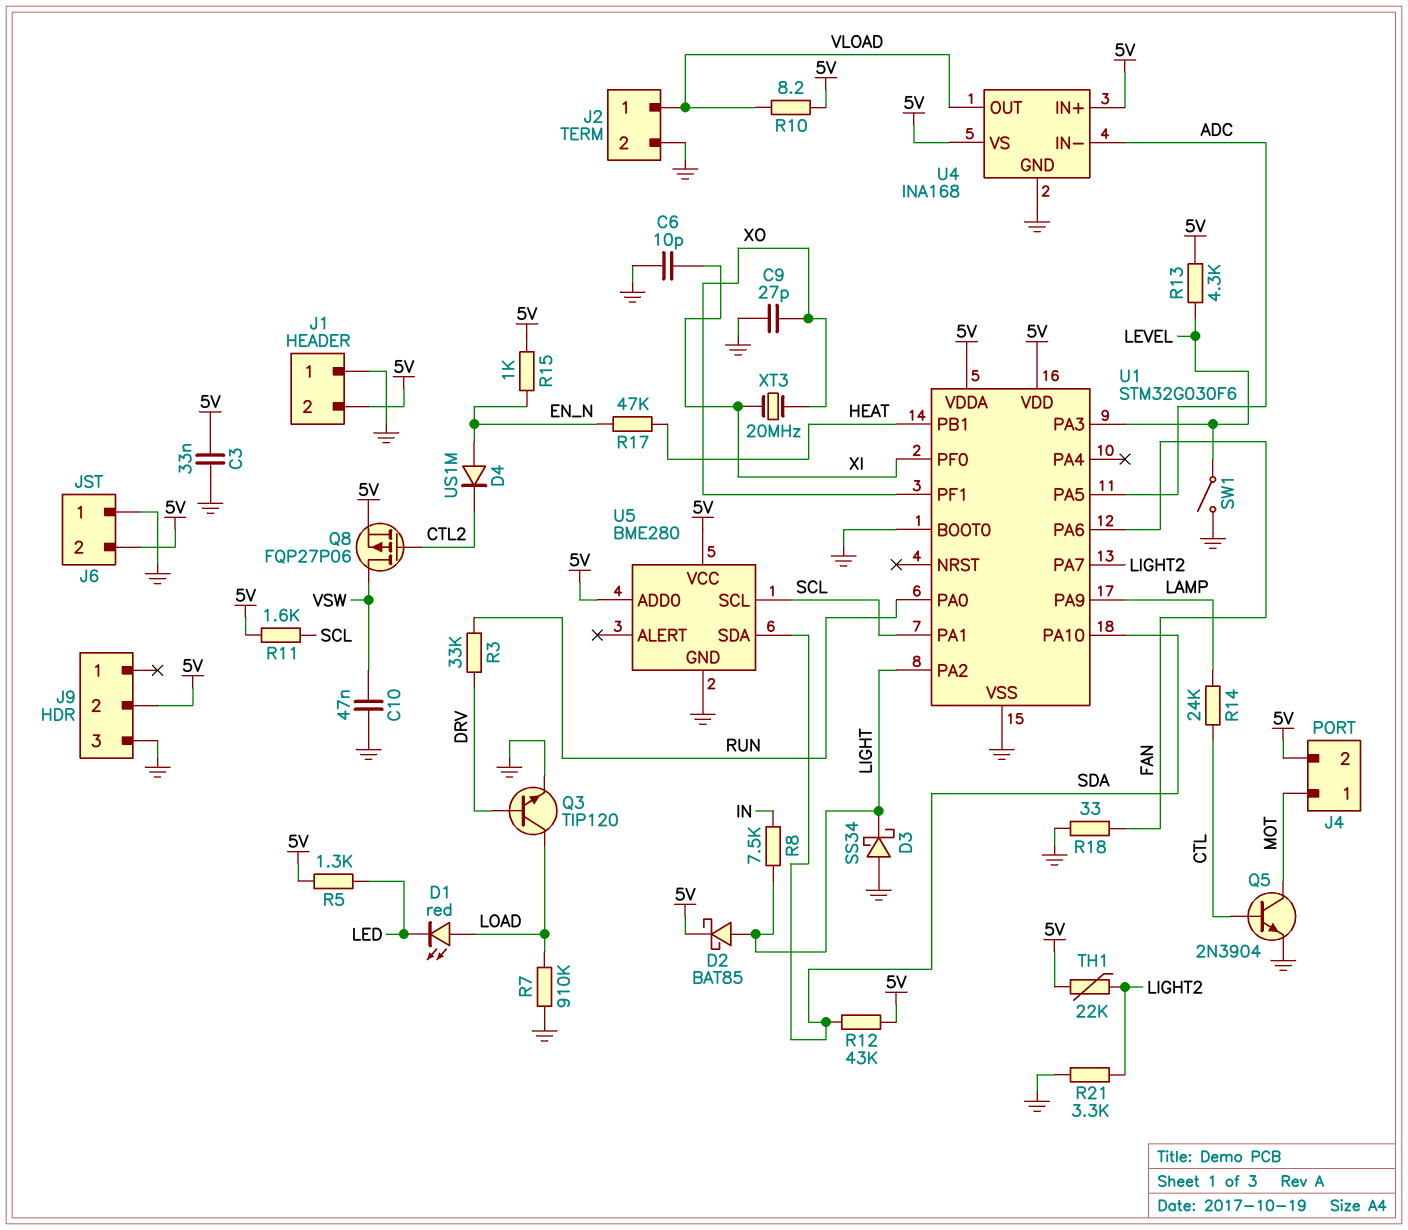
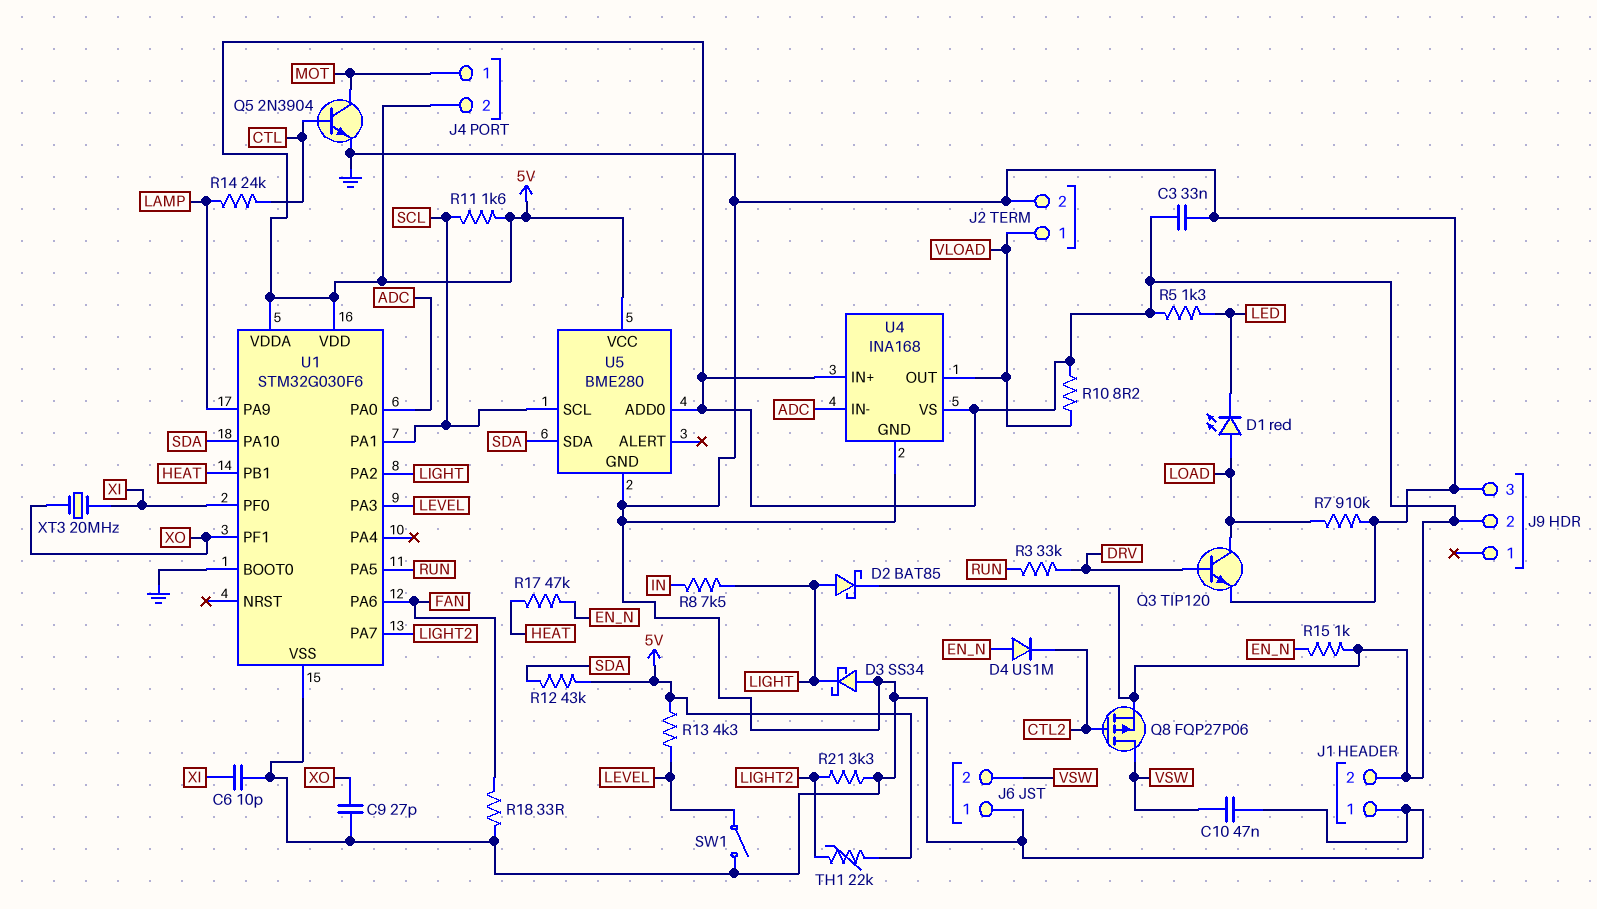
J6 pin 2: 5V -> VSW
U1 pin PA0: RUN -> ADC
U1 pin PA5: ADC -> RUN

